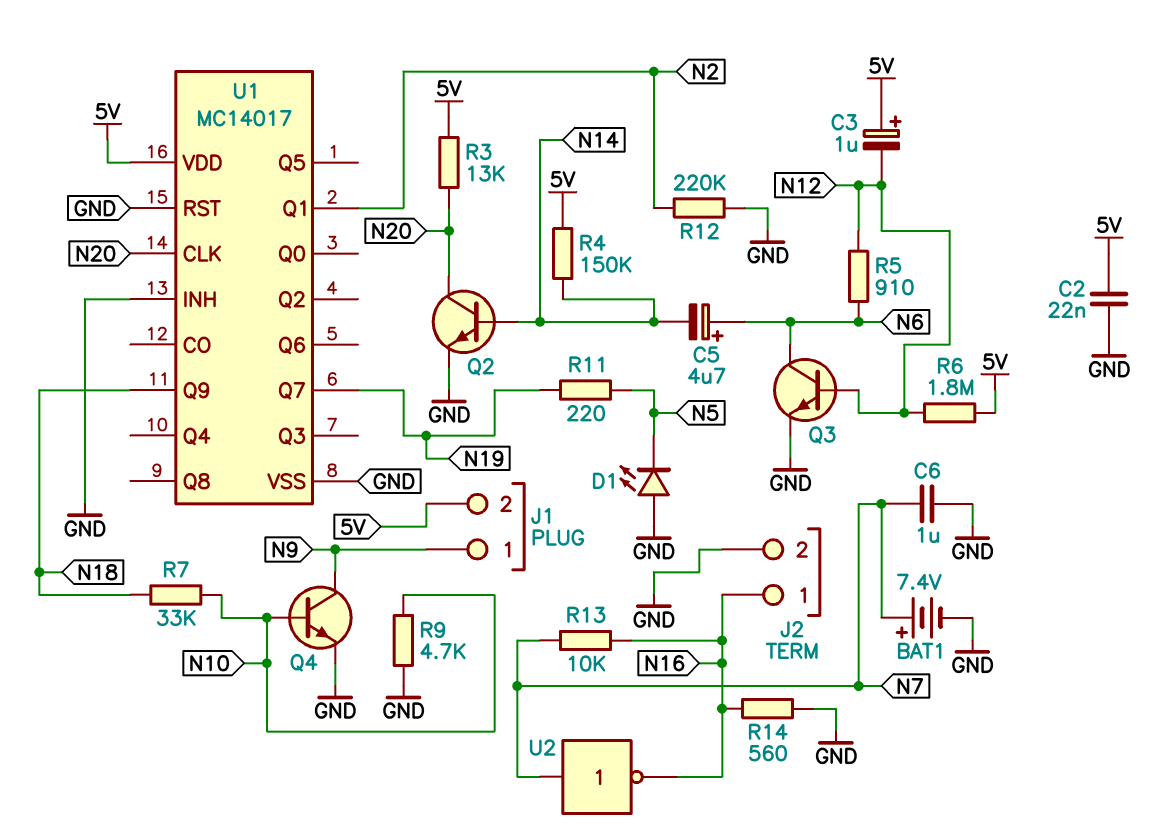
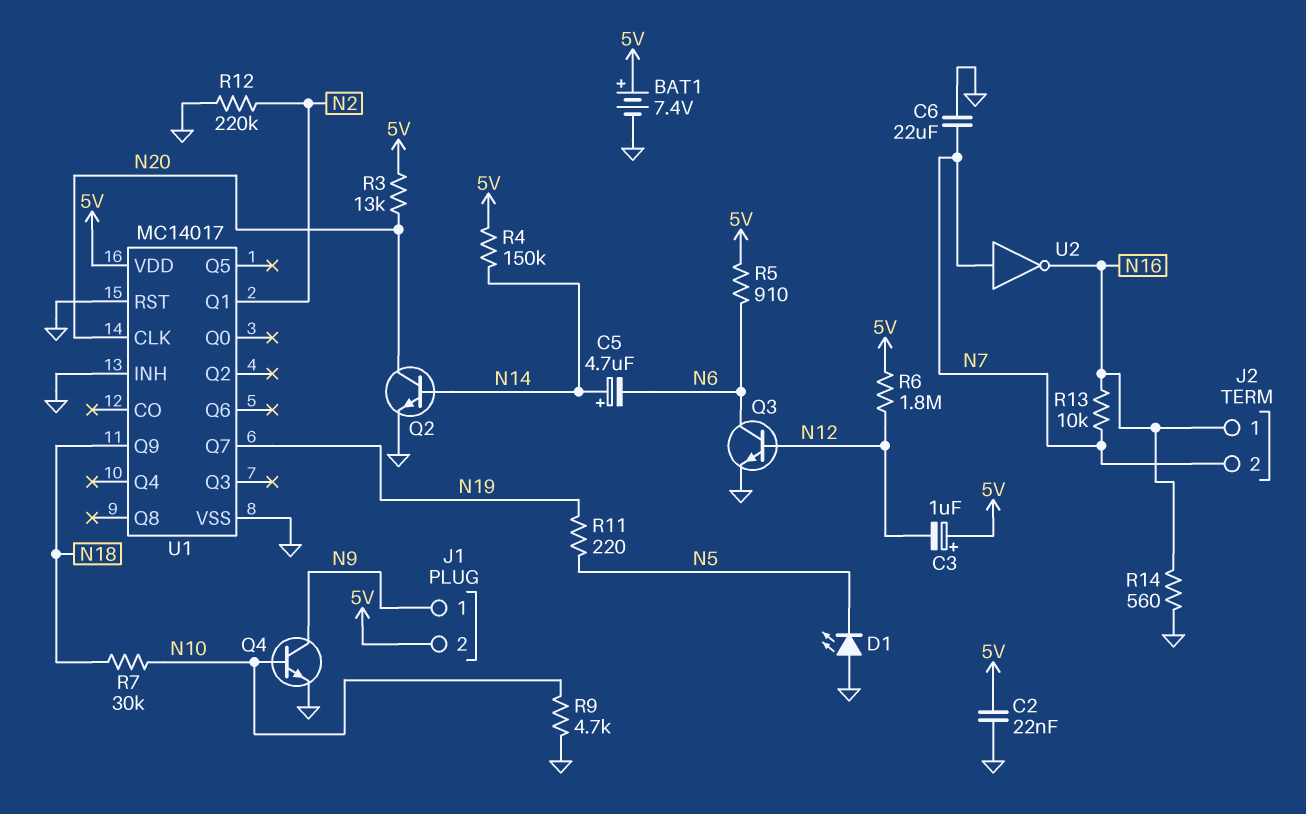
BAT1: 7.4V (plus N7, minus GND) -> 7.4V (plus 5V, minus GND)
C5: 4.7uF (plus N6, minus N14) -> 4.7uF (plus N14, minus N6)
C6: 1uF (GND, N7) -> 22uF (GND, N7)
J2 pin 2: GND -> N7
R5: 910 (N6, N12) -> 910 (5V, N6)
R7: 33k (N10, N18) -> 30k (N10, N18)

